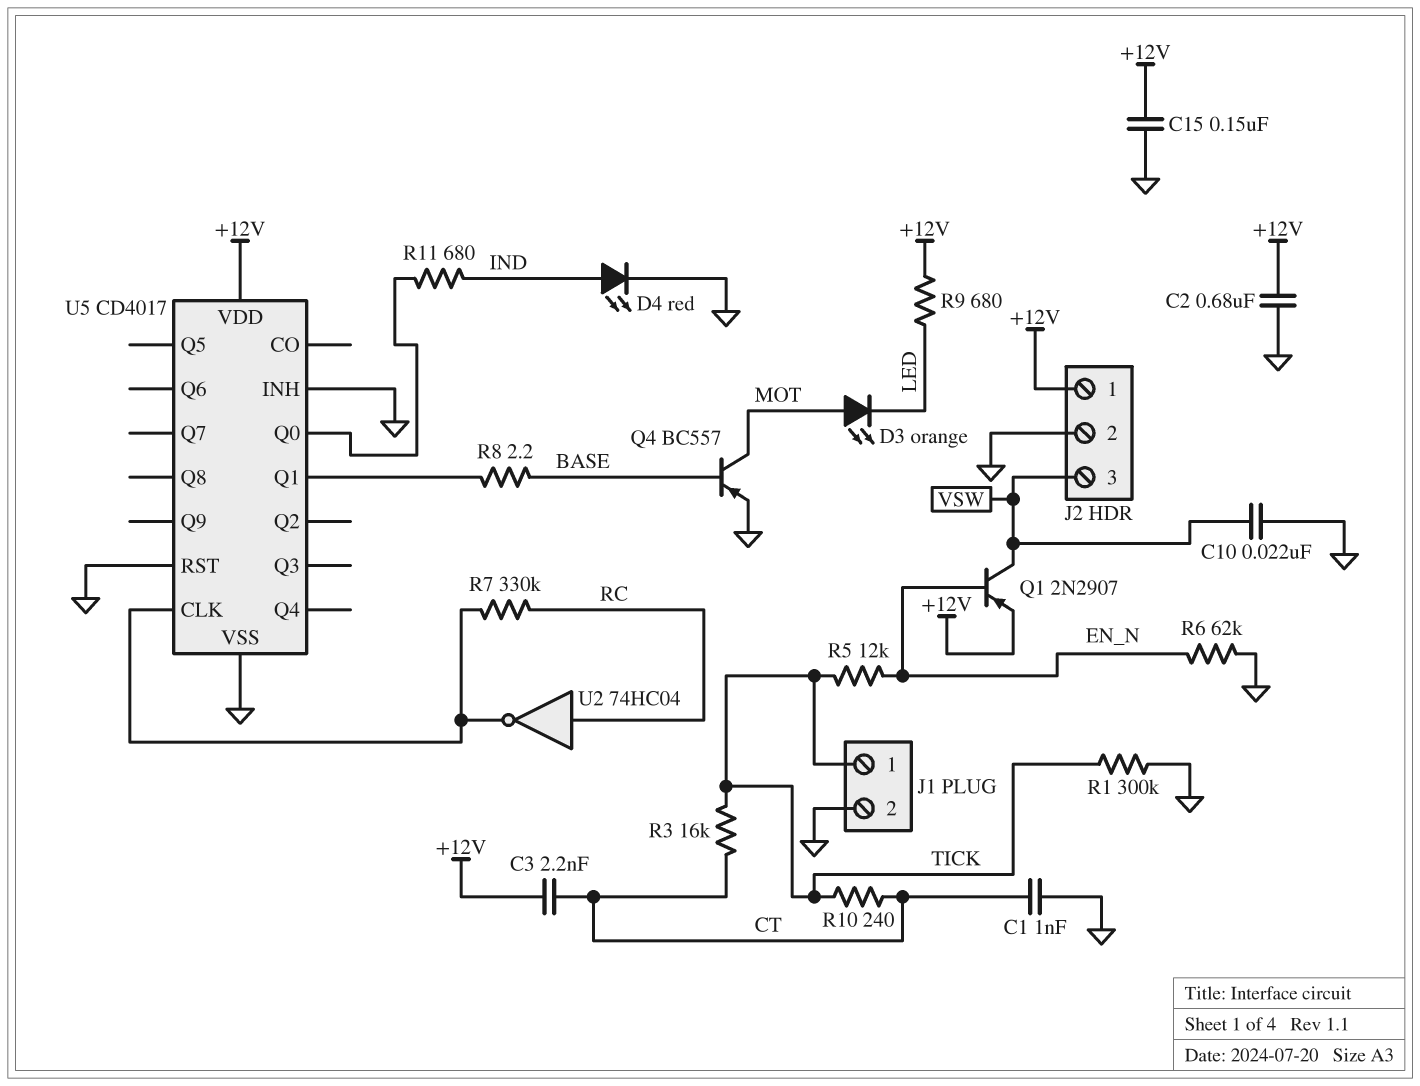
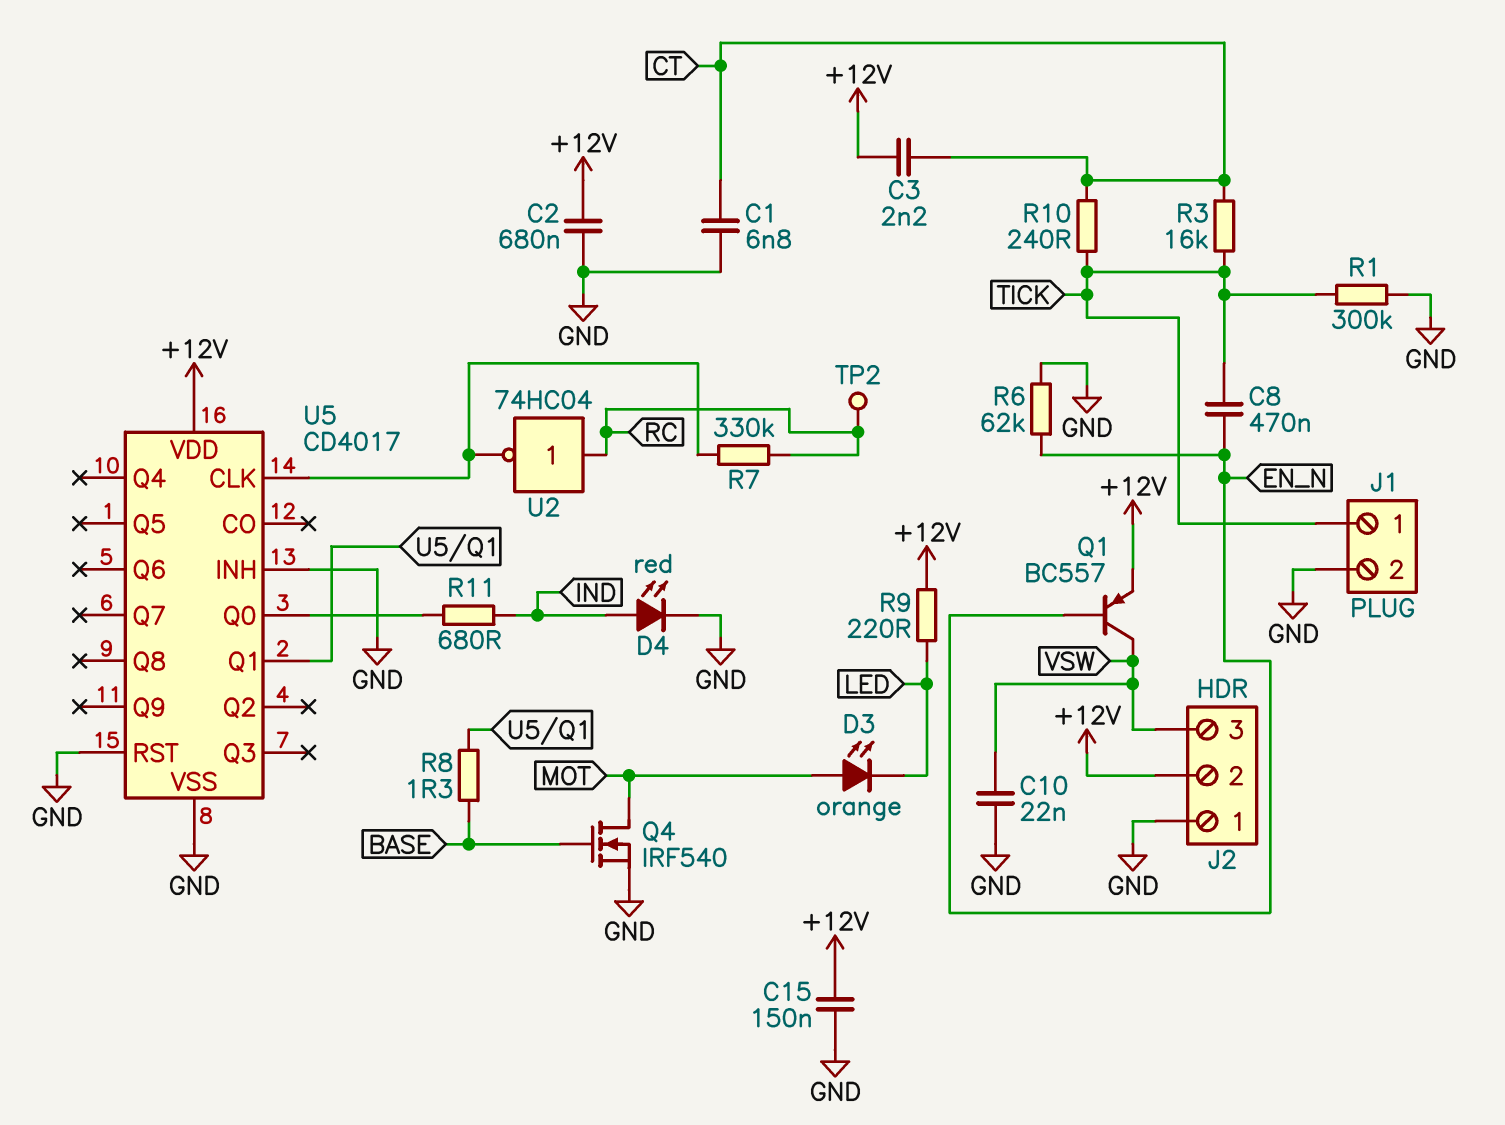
C1: 1nF (CT, GND) -> 6.8nF (CT, GND)
C8: none -> 470nF (EN_N, TICK)
J2 pin 1: +12V -> GND
J2 pin 2: GND -> +12V
Q1: PNP 2N2907 (B EN_N, C VSW, E +12V) -> PNP BC557 (B EN_N, C VSW, E +12V)
Q4: PNP BC557 (B BASE, C MOT, E GND) -> NMOS IRF540 (G BASE, D MOT, S GND)
R5: 12k (EN_N, TICK) -> none
R8: 2.2 (BASE, U5/Q1) -> 1.3 (BASE, U5/Q1)
R9: 680 (+12V, LED) -> 220 (+12V, LED)
TP2: none -> test point (RC)

